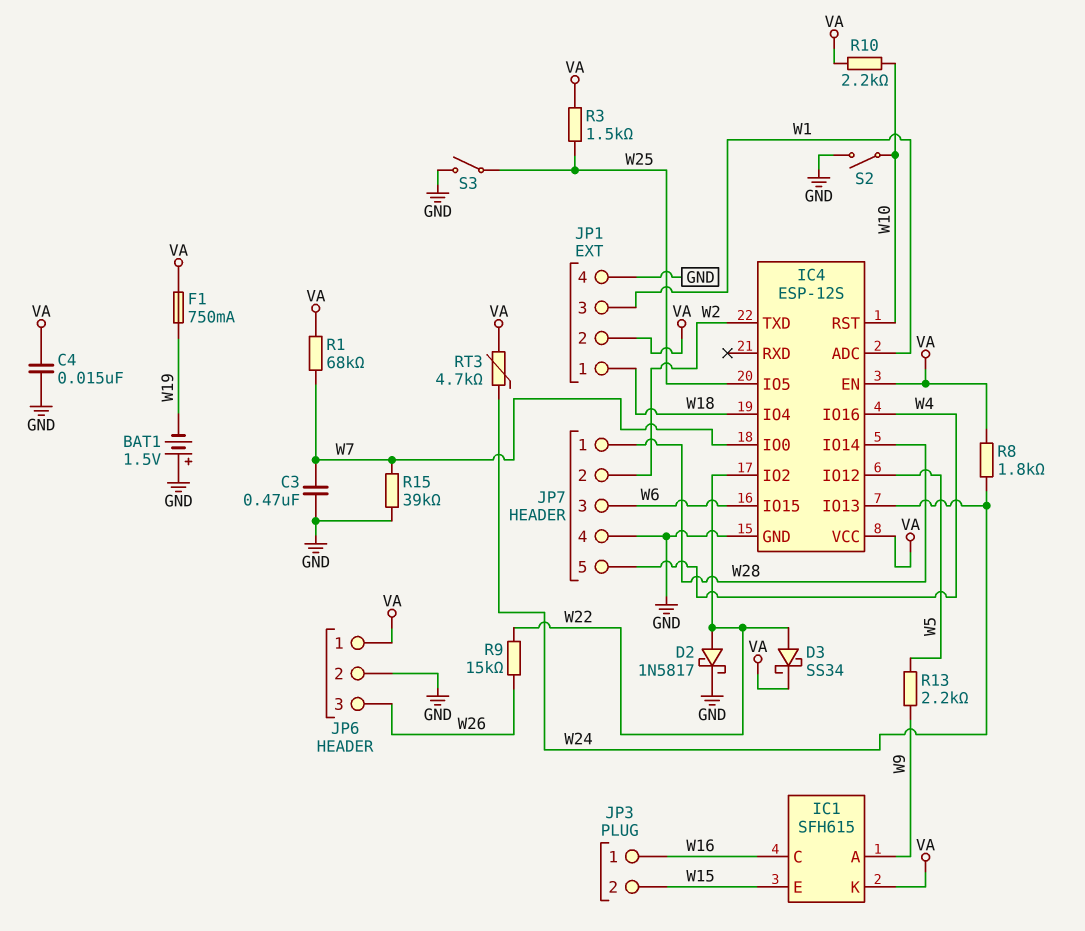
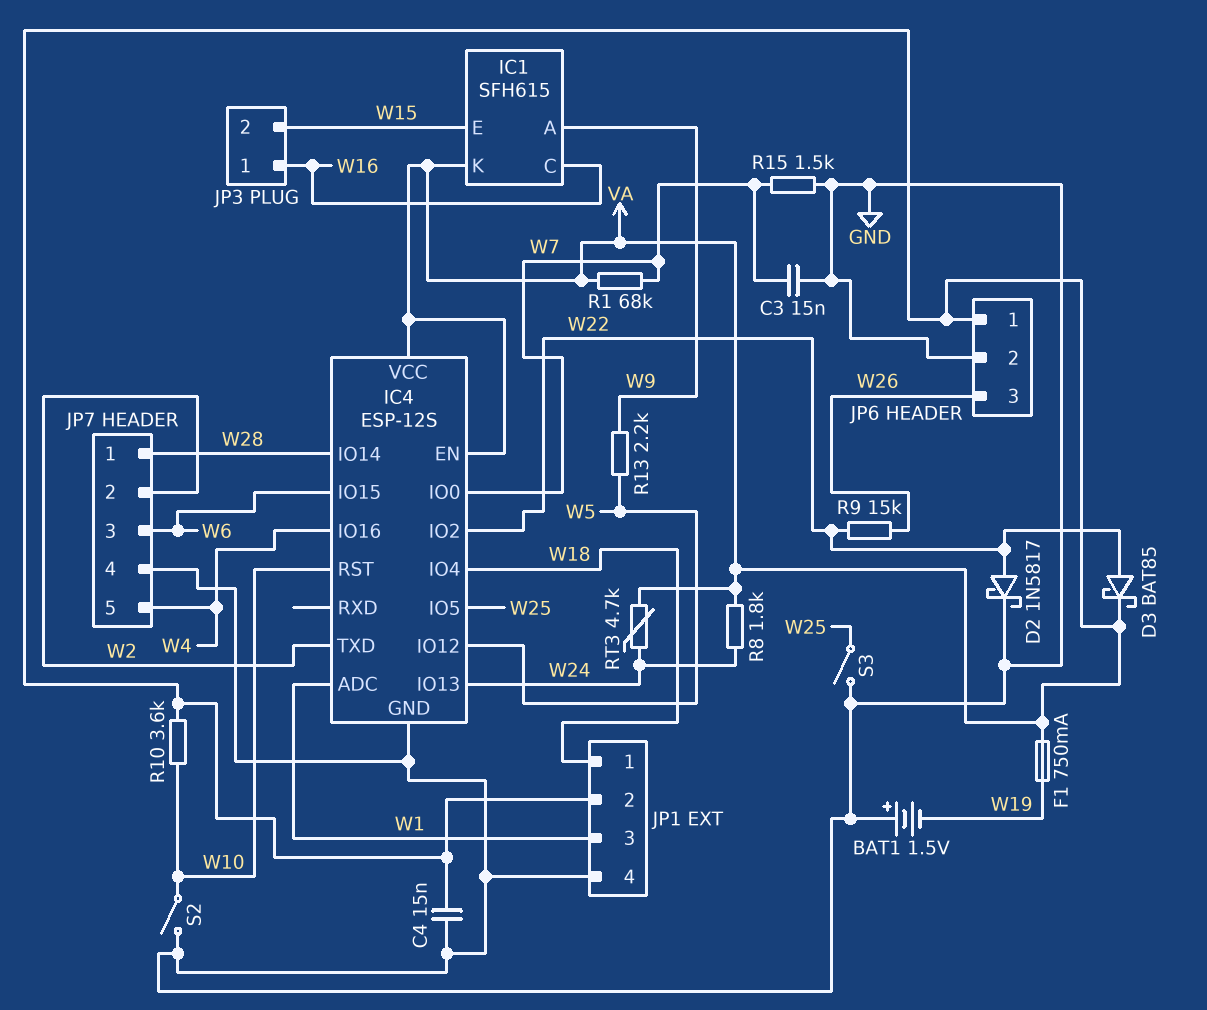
C3: 470nF (GND, W7) -> 15nF (GND, W7)
D3: schottky SS34 (A W22, K VA) -> schottky BAT85 (A W22, K VA)
R3: 1.5k (VA, W25) -> none
R10: 2.2k (VA, W10) -> 3.6k (VA, W10)
R15: 39k (GND, W7) -> 1.5k (GND, W7)

